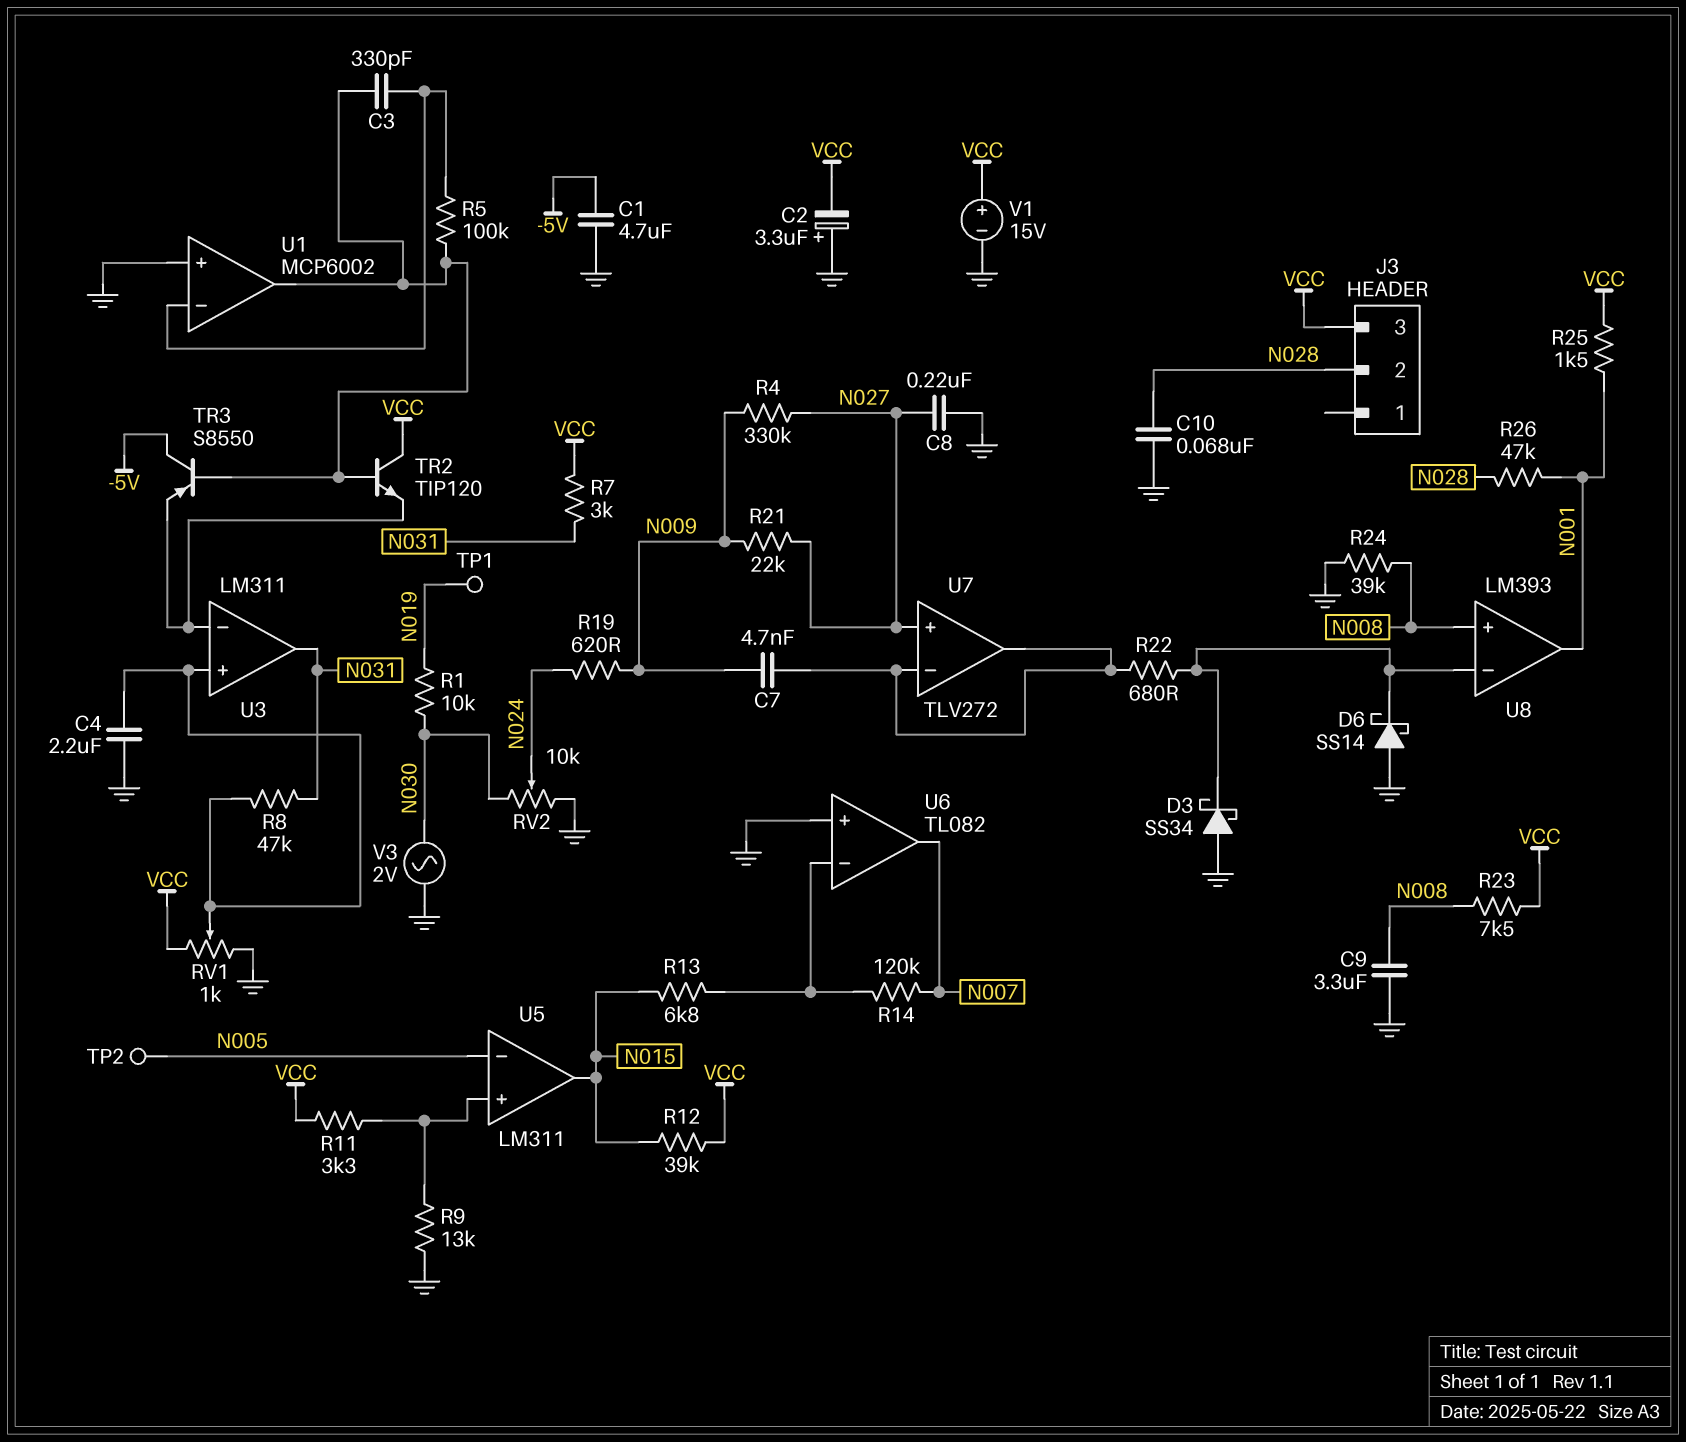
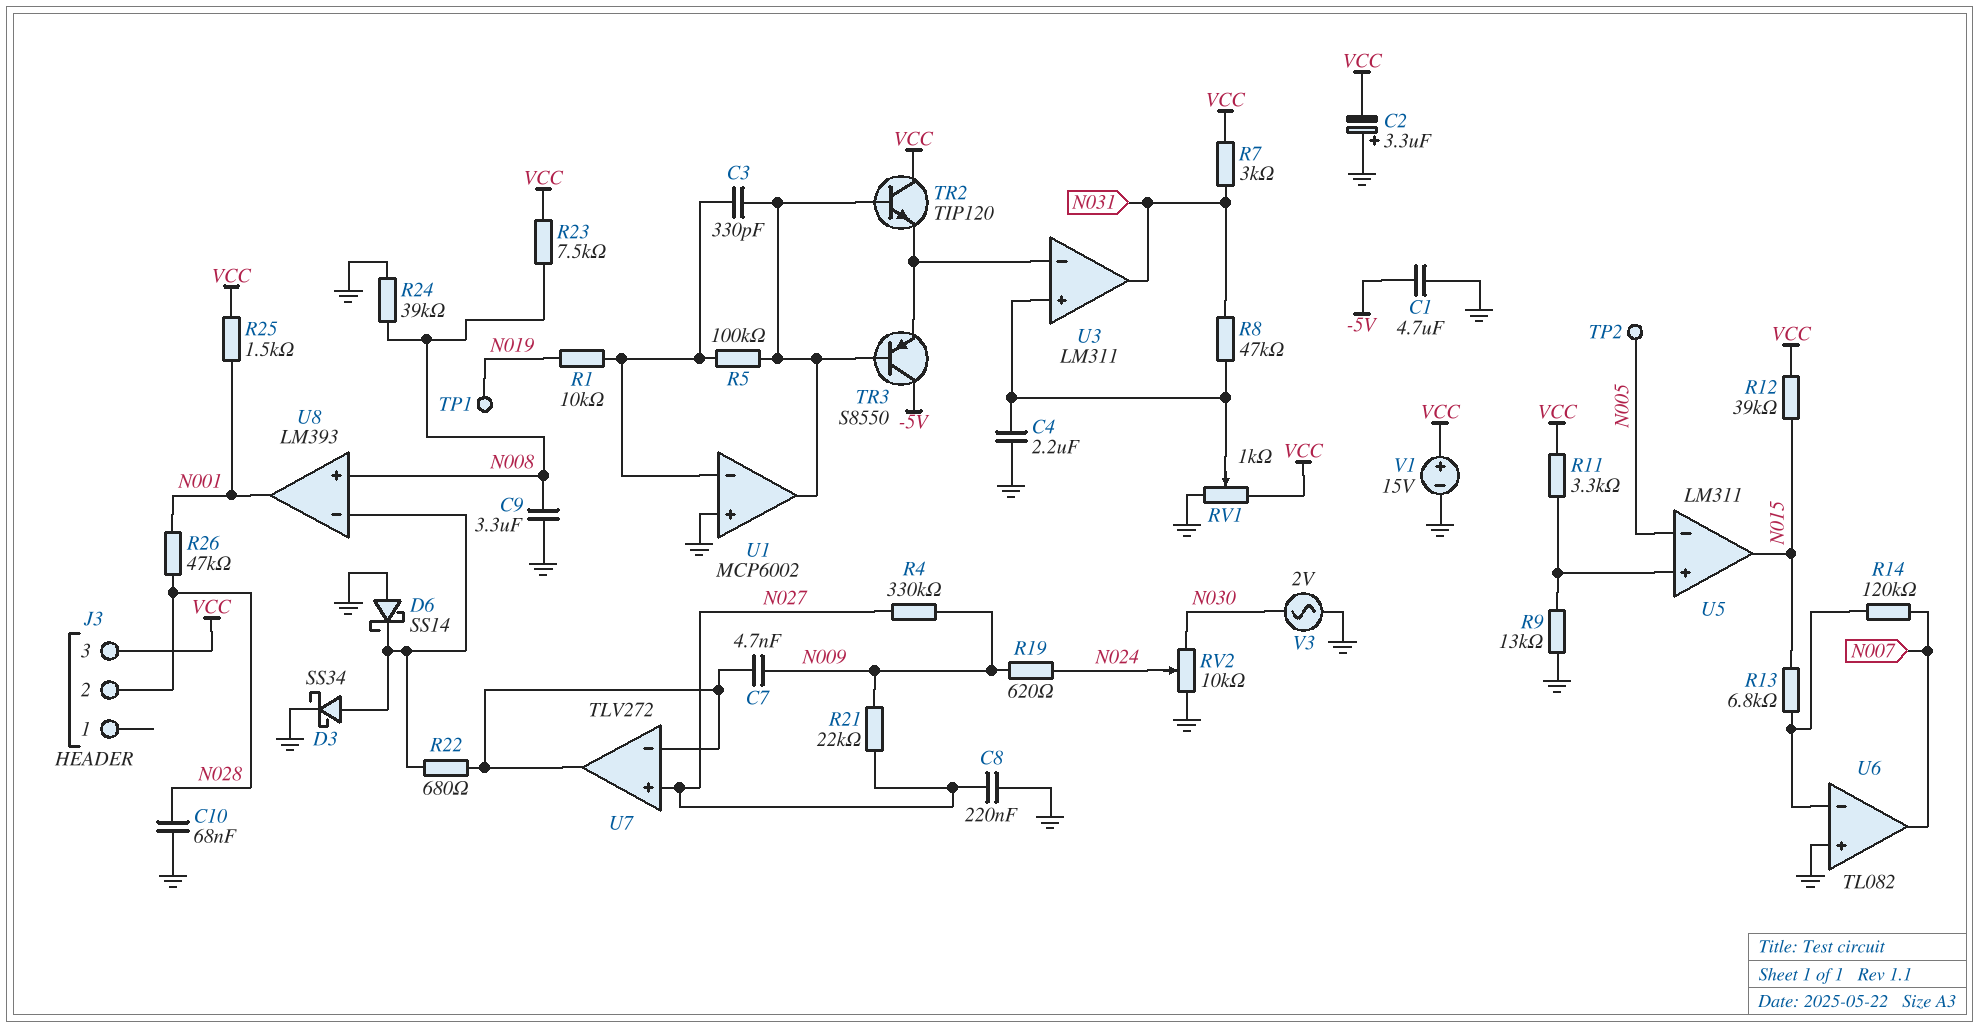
D3: schottky SS34 (A GND, K U8/in-) -> schottky SS34 (A U8/in-, K GND)
R1: 10k (N019, N030) -> 10k (N019, U1/in-)

